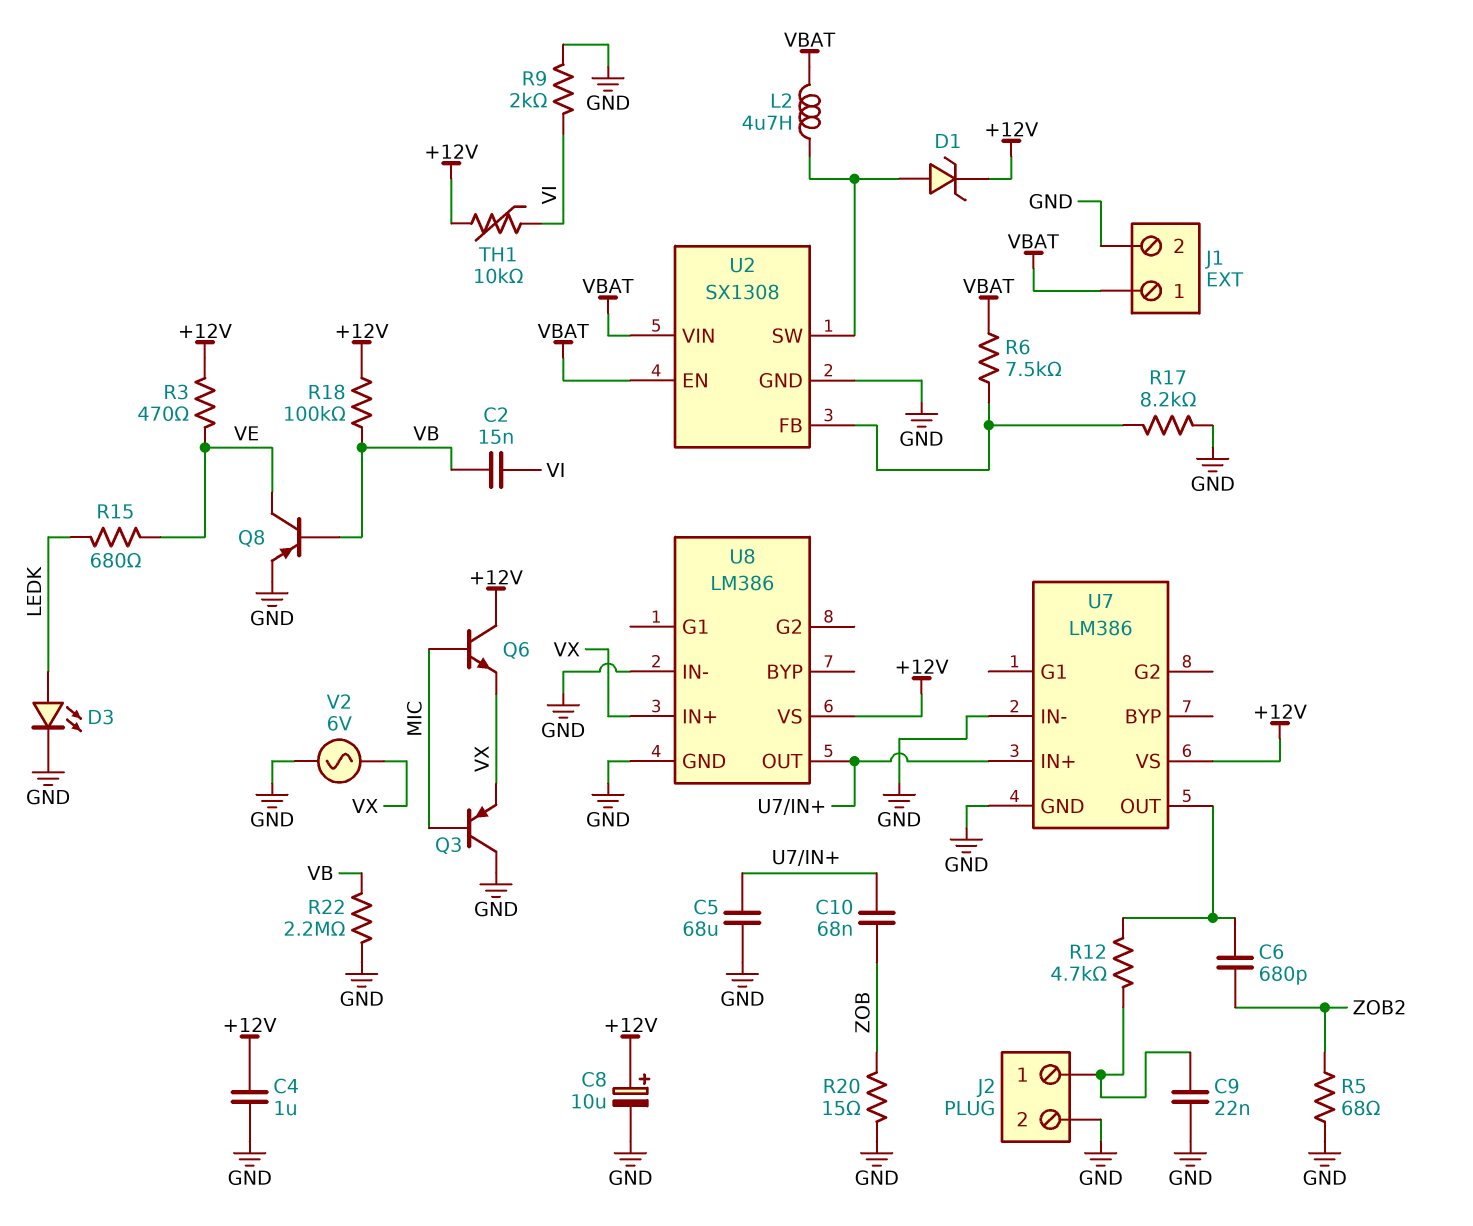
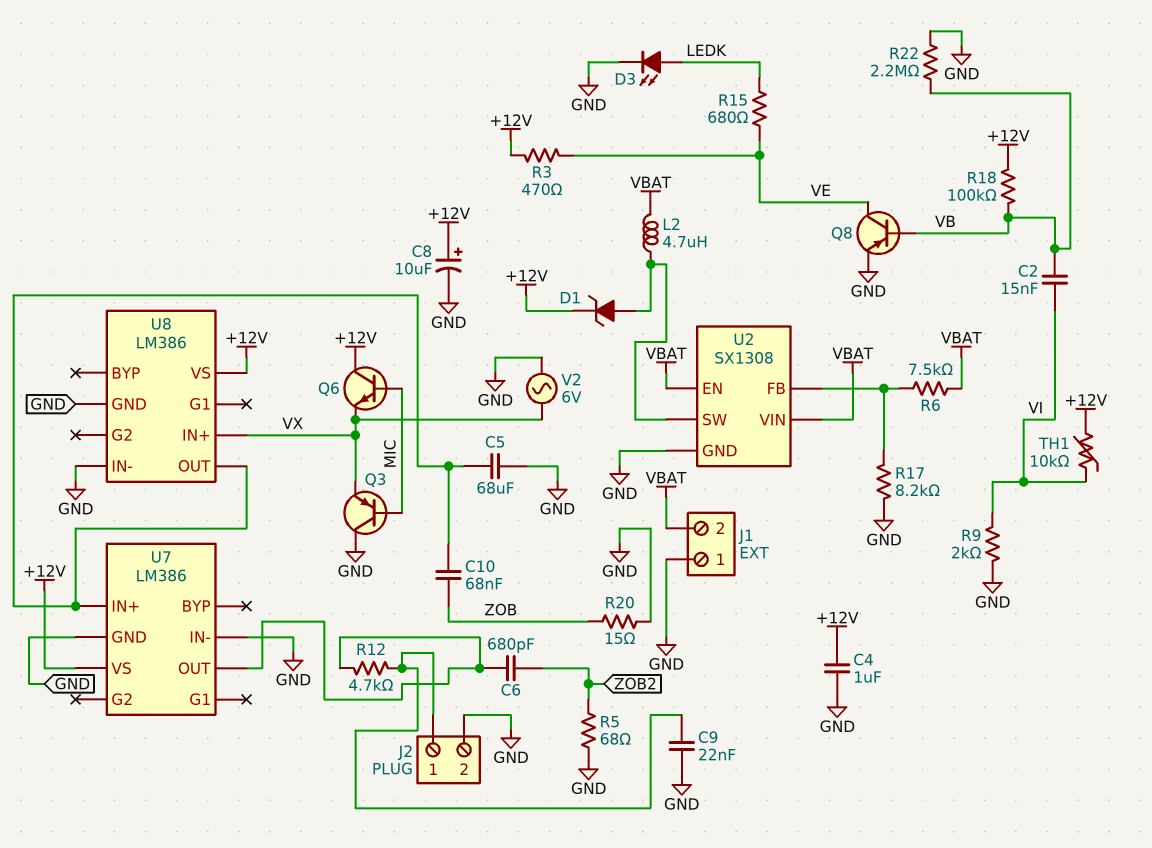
J1 pin 1: VBAT -> GND
J1 pin 2: GND -> VBAT

